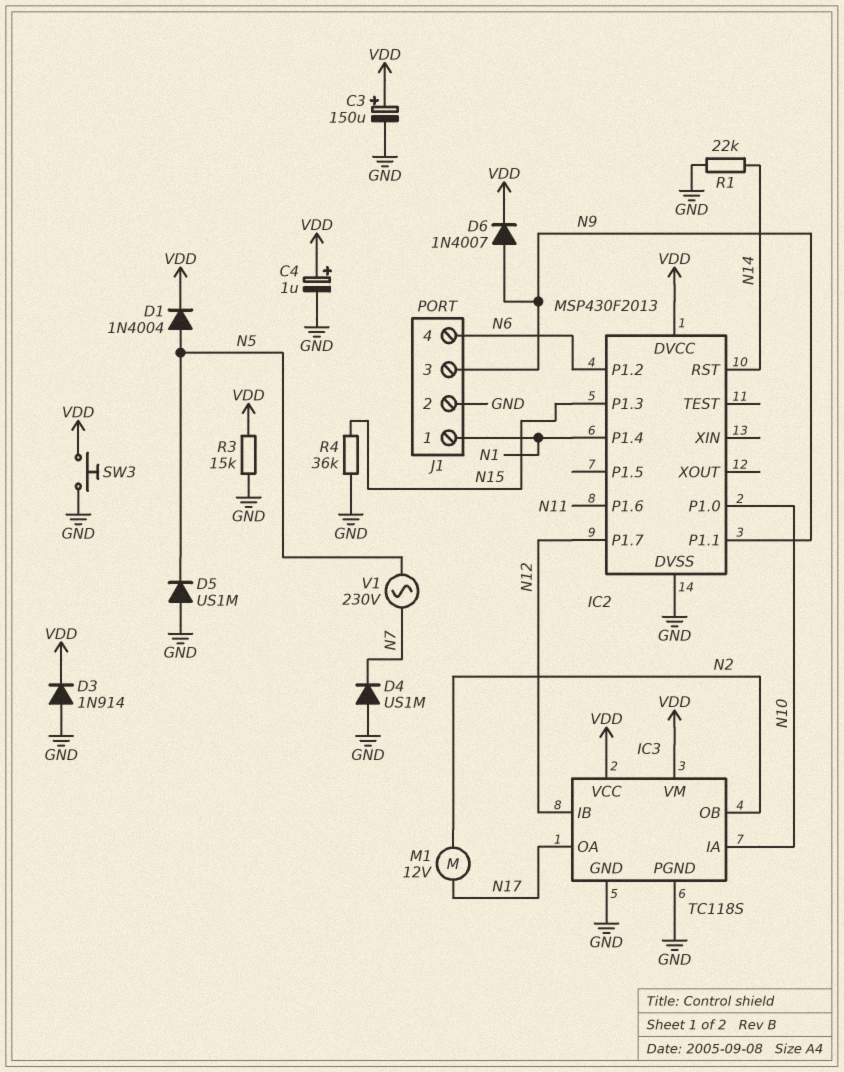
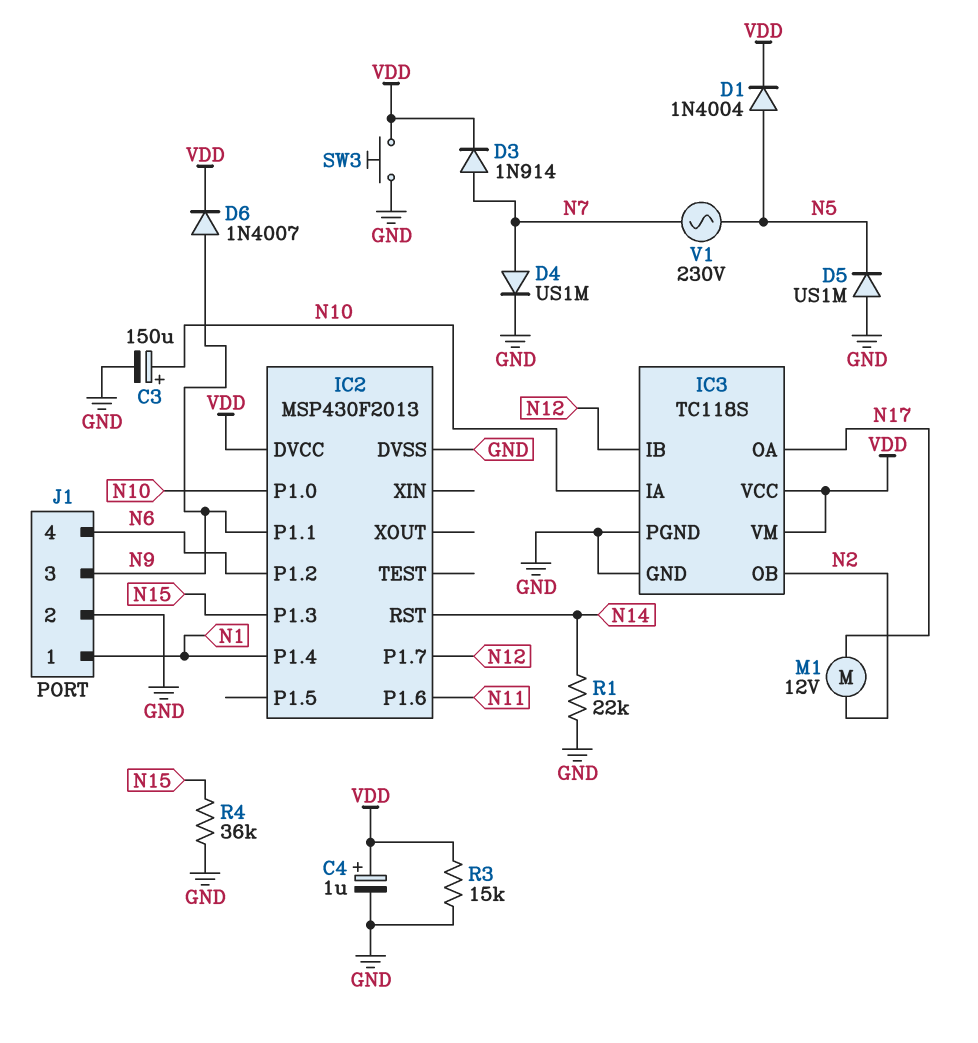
C3: 150uF (plus VDD, minus GND) -> 150uF (plus N10, minus GND)
D3: diode 1N914 (A GND, K VDD) -> diode 1N914 (A N7, K VDD)
D4: diode US1M (A GND, K N7) -> diode US1M (A N7, K GND)

